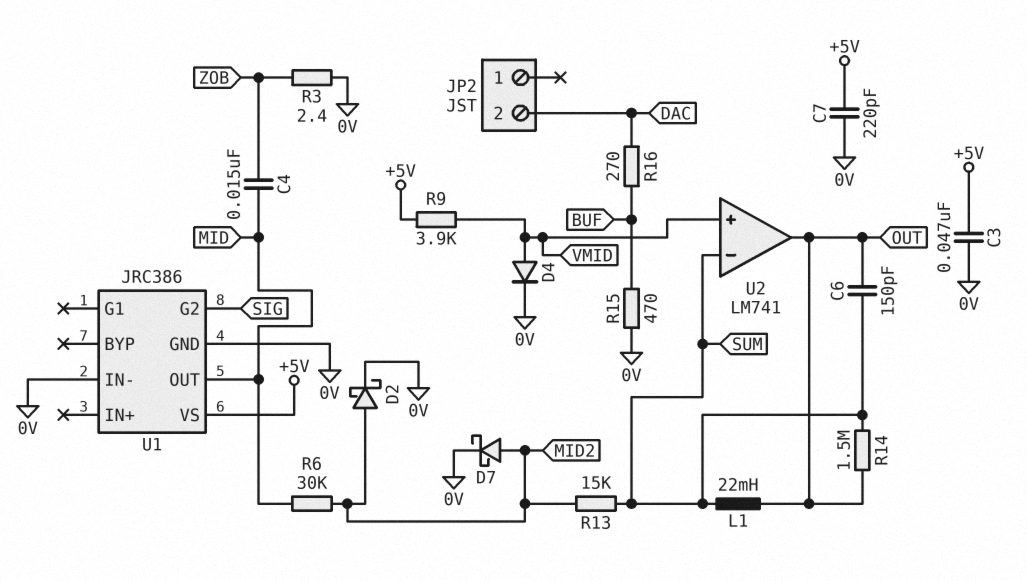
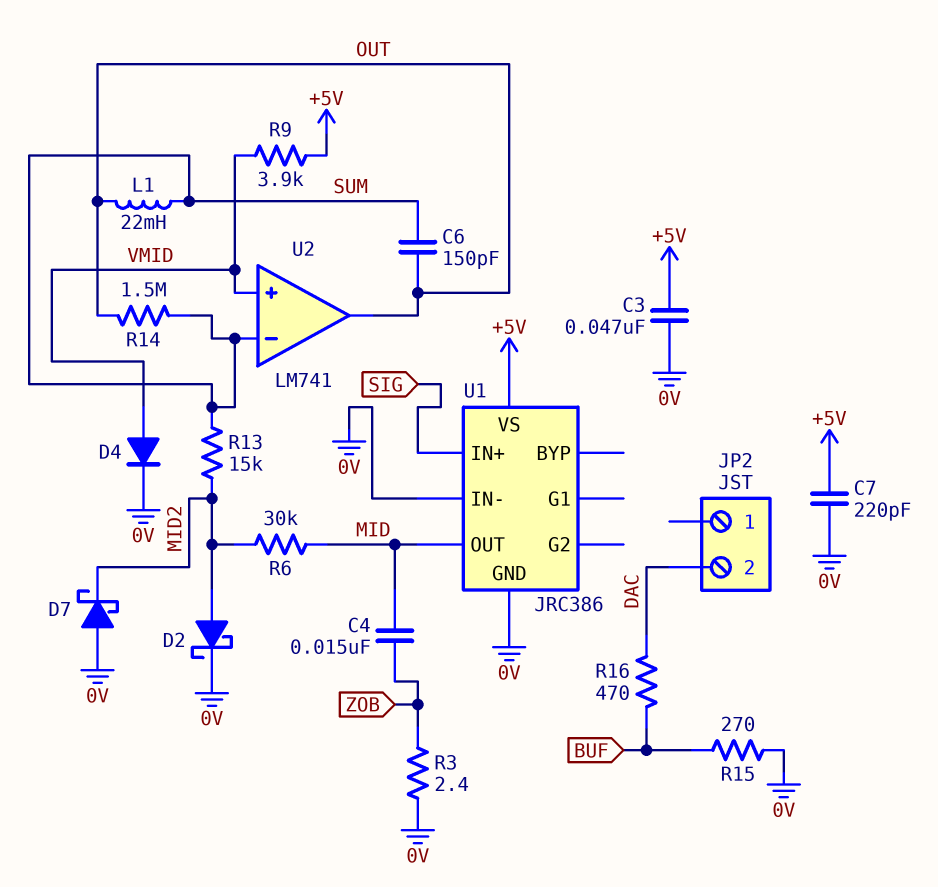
D7: schottky (A MID2, K 0V) -> schottky (A 0V, K MID2)
R15: 470 (0V, BUF) -> 270 (0V, BUF)
R16: 270 (BUF, DAC) -> 470 (BUF, DAC)
U1 pin G2: SIG -> none
U1 pin IN+: none -> SIG

